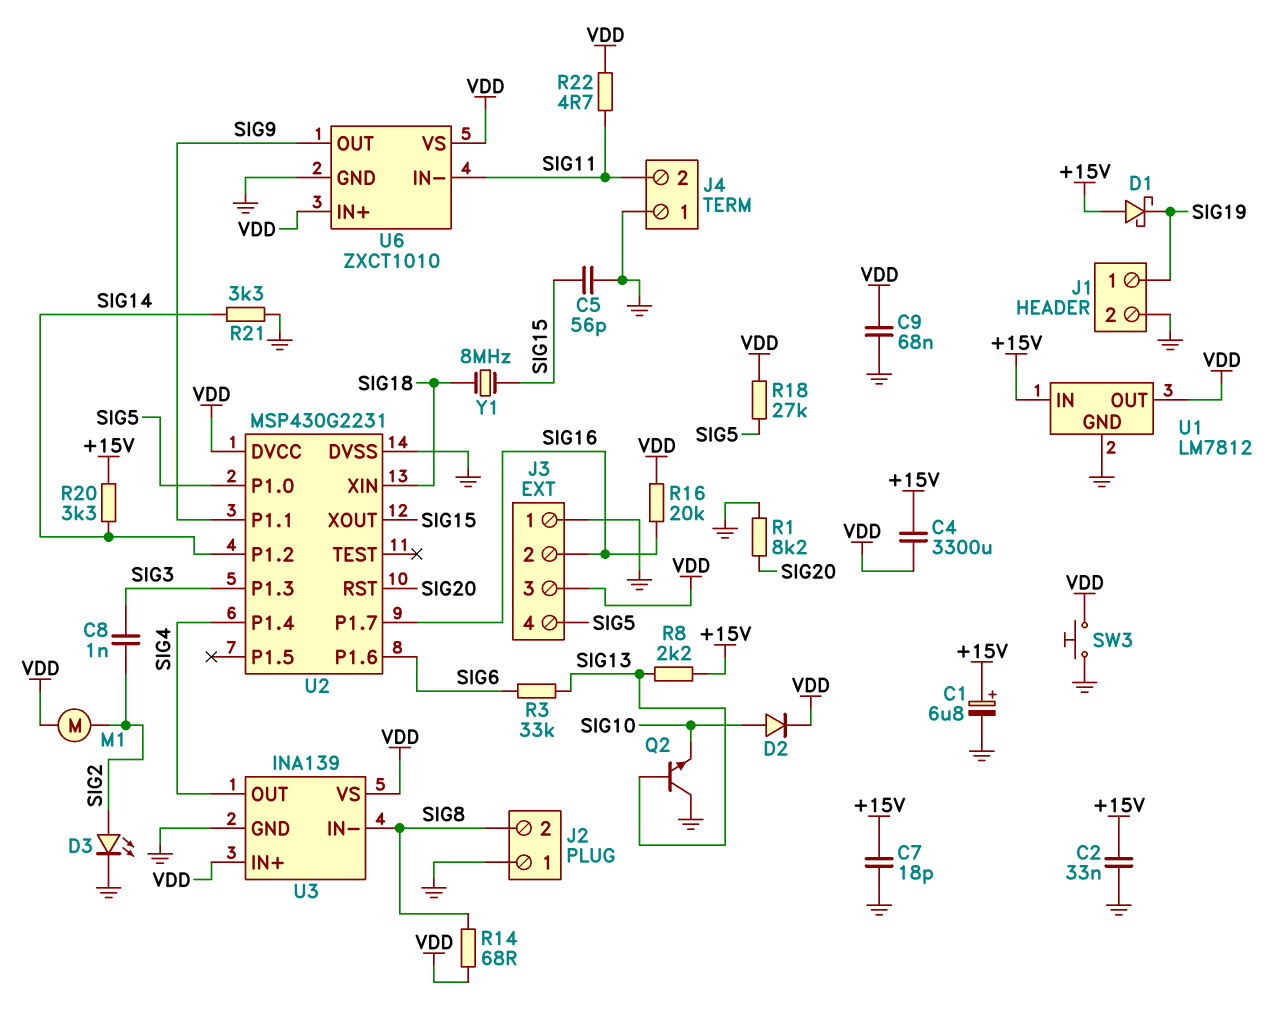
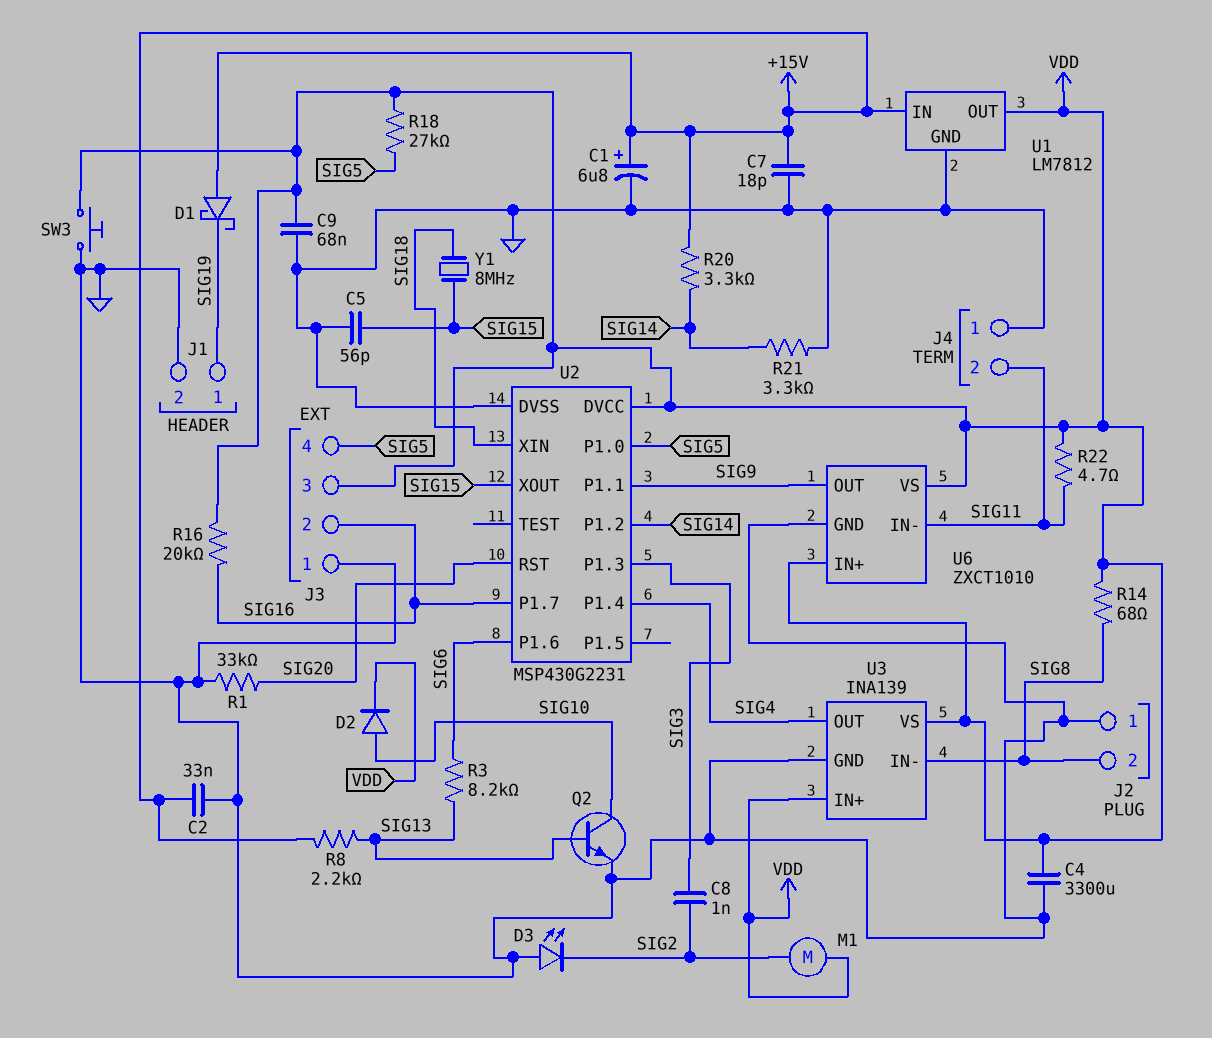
C4: 3300uF (+15V, VDD) -> 3300uF (GND, VDD)
D3: LED (A SIG2, K GND) -> LED (A GND, K SIG2)
Q2: NPN (B SIG13, C GND, E SIG10) -> NPN (B SIG13, C SIG10, E GND)
R1: 8.2k (GND, SIG20) -> 33k (GND, SIG20)
R3: 33k (SIG6, SIG13) -> 8.2k (SIG6, SIG13)

